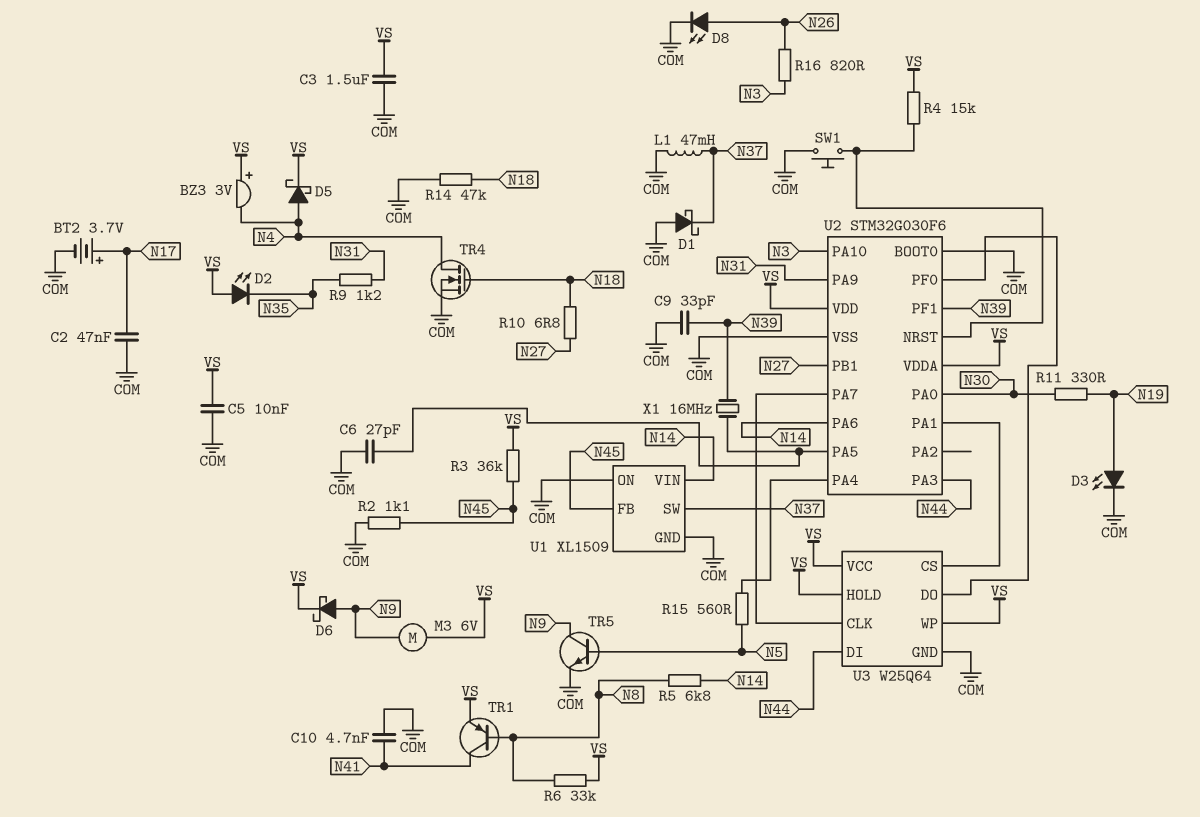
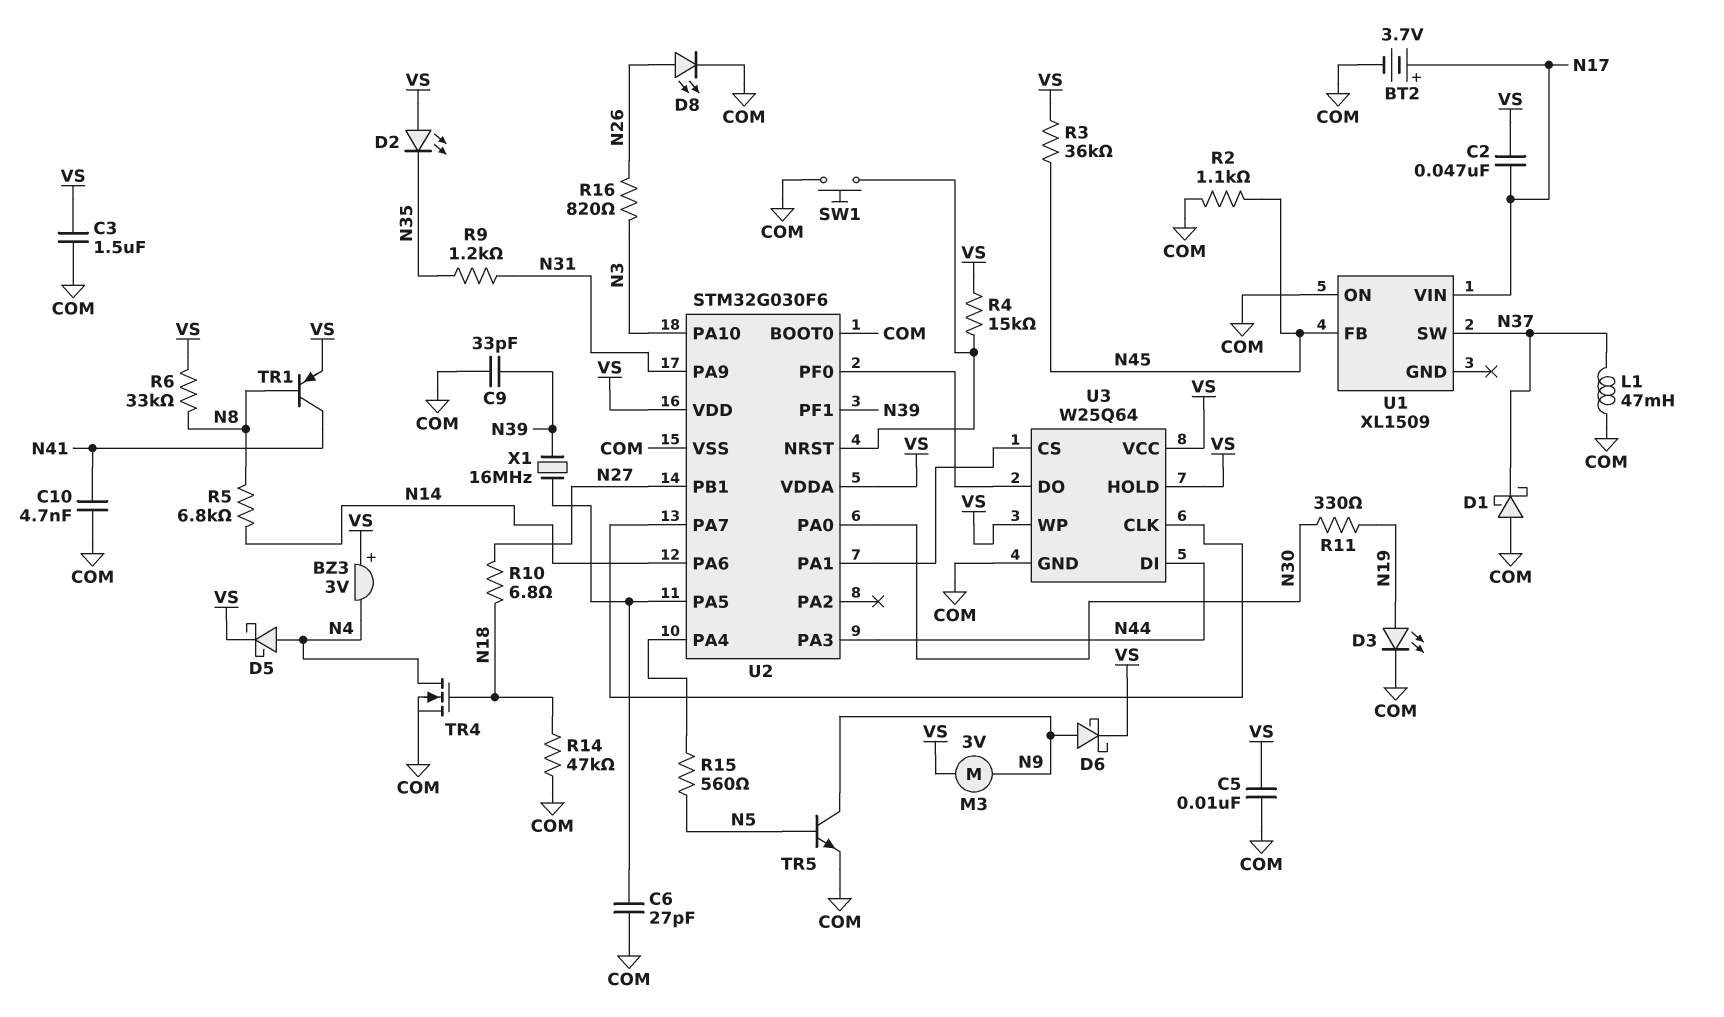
C2: 47nF (COM, N17) -> 47nF (N17, VS)
M3: motor 6V (N9, VS) -> motor 3V (N9, VS)
U1 pin GND: COM -> none
U1 pin VIN: N14 -> N17

